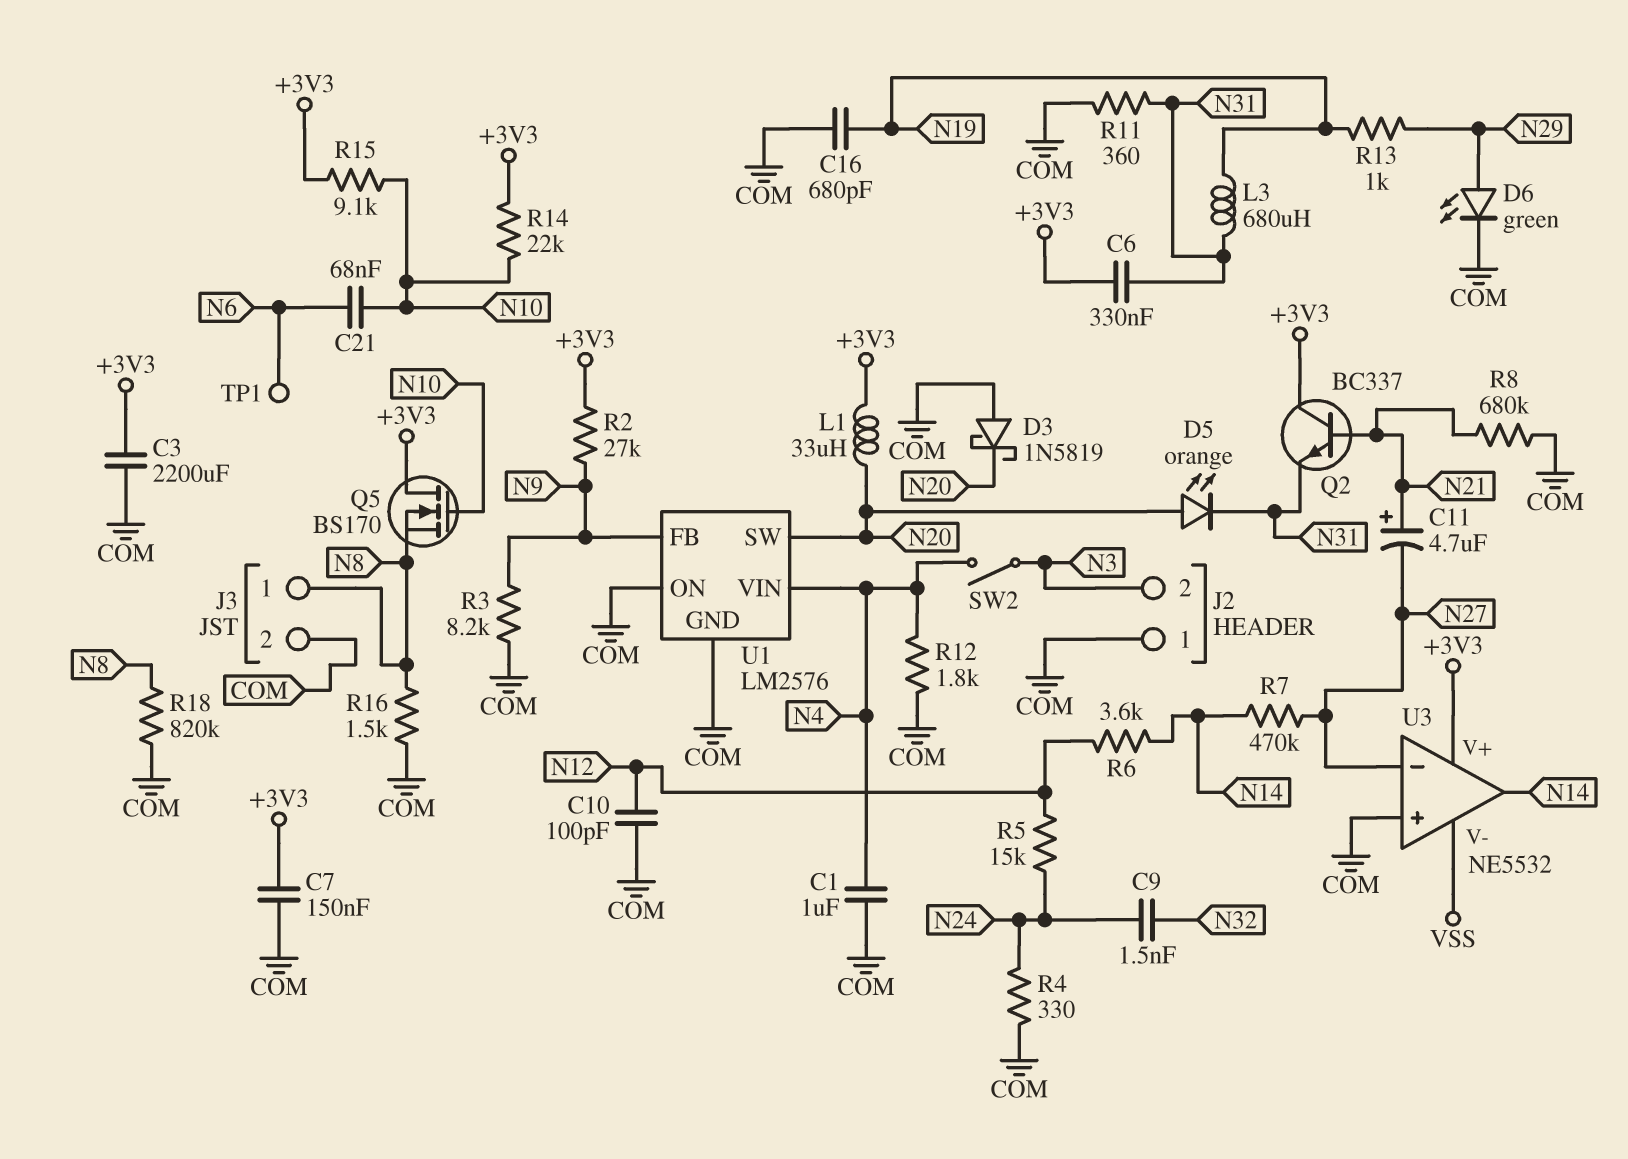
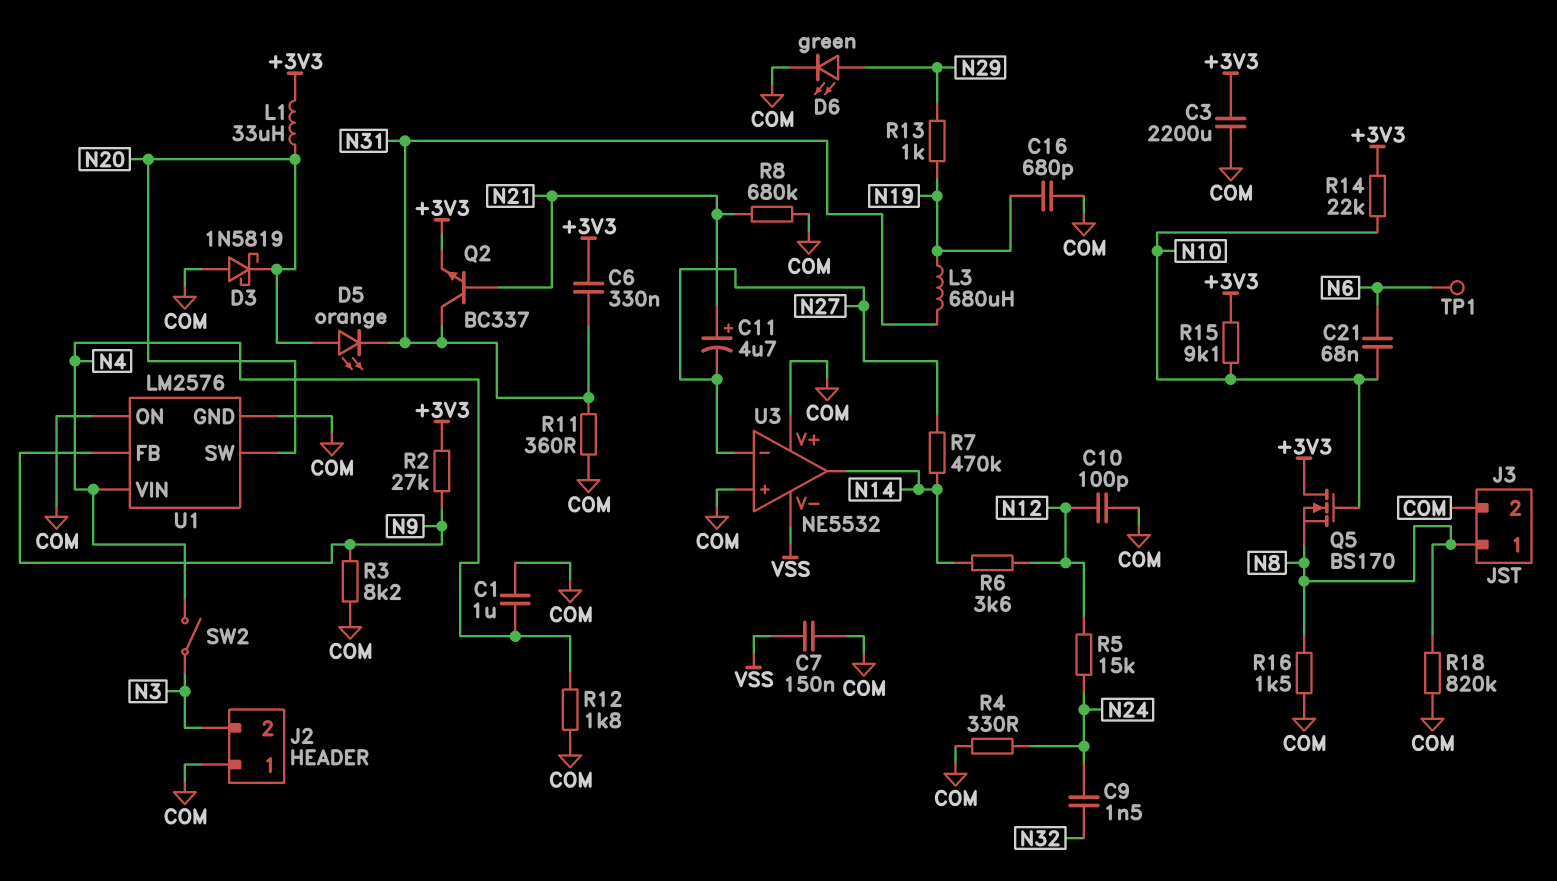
C7: 150nF (+3V3, COM) -> 150nF (COM, VSS)
Q2: NPN BC337 (B N21, C +3V3, E N31) -> NPN BC337 (B N21, C N31, E +3V3)
U3 pin V+: +3V3 -> COM

